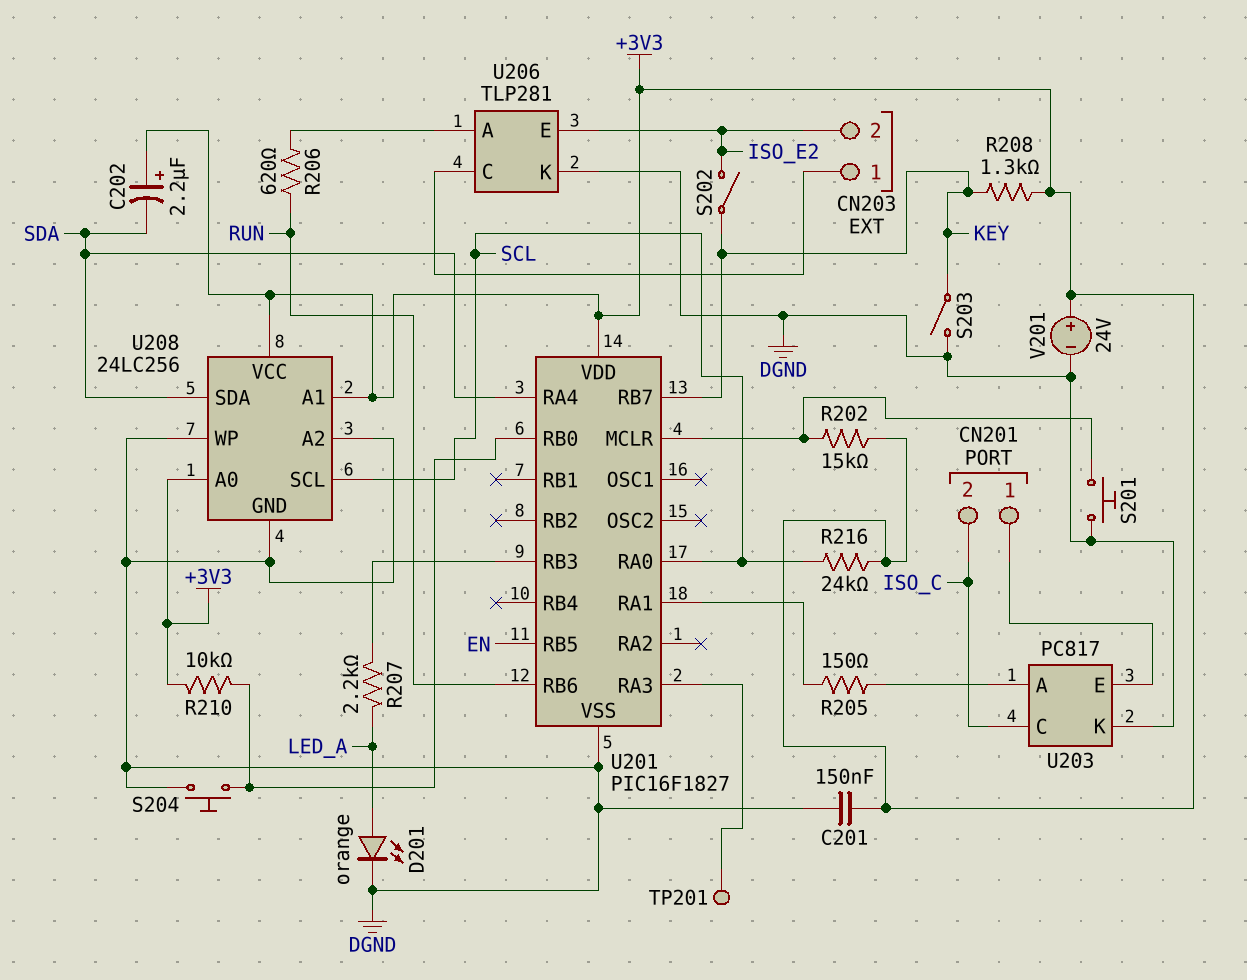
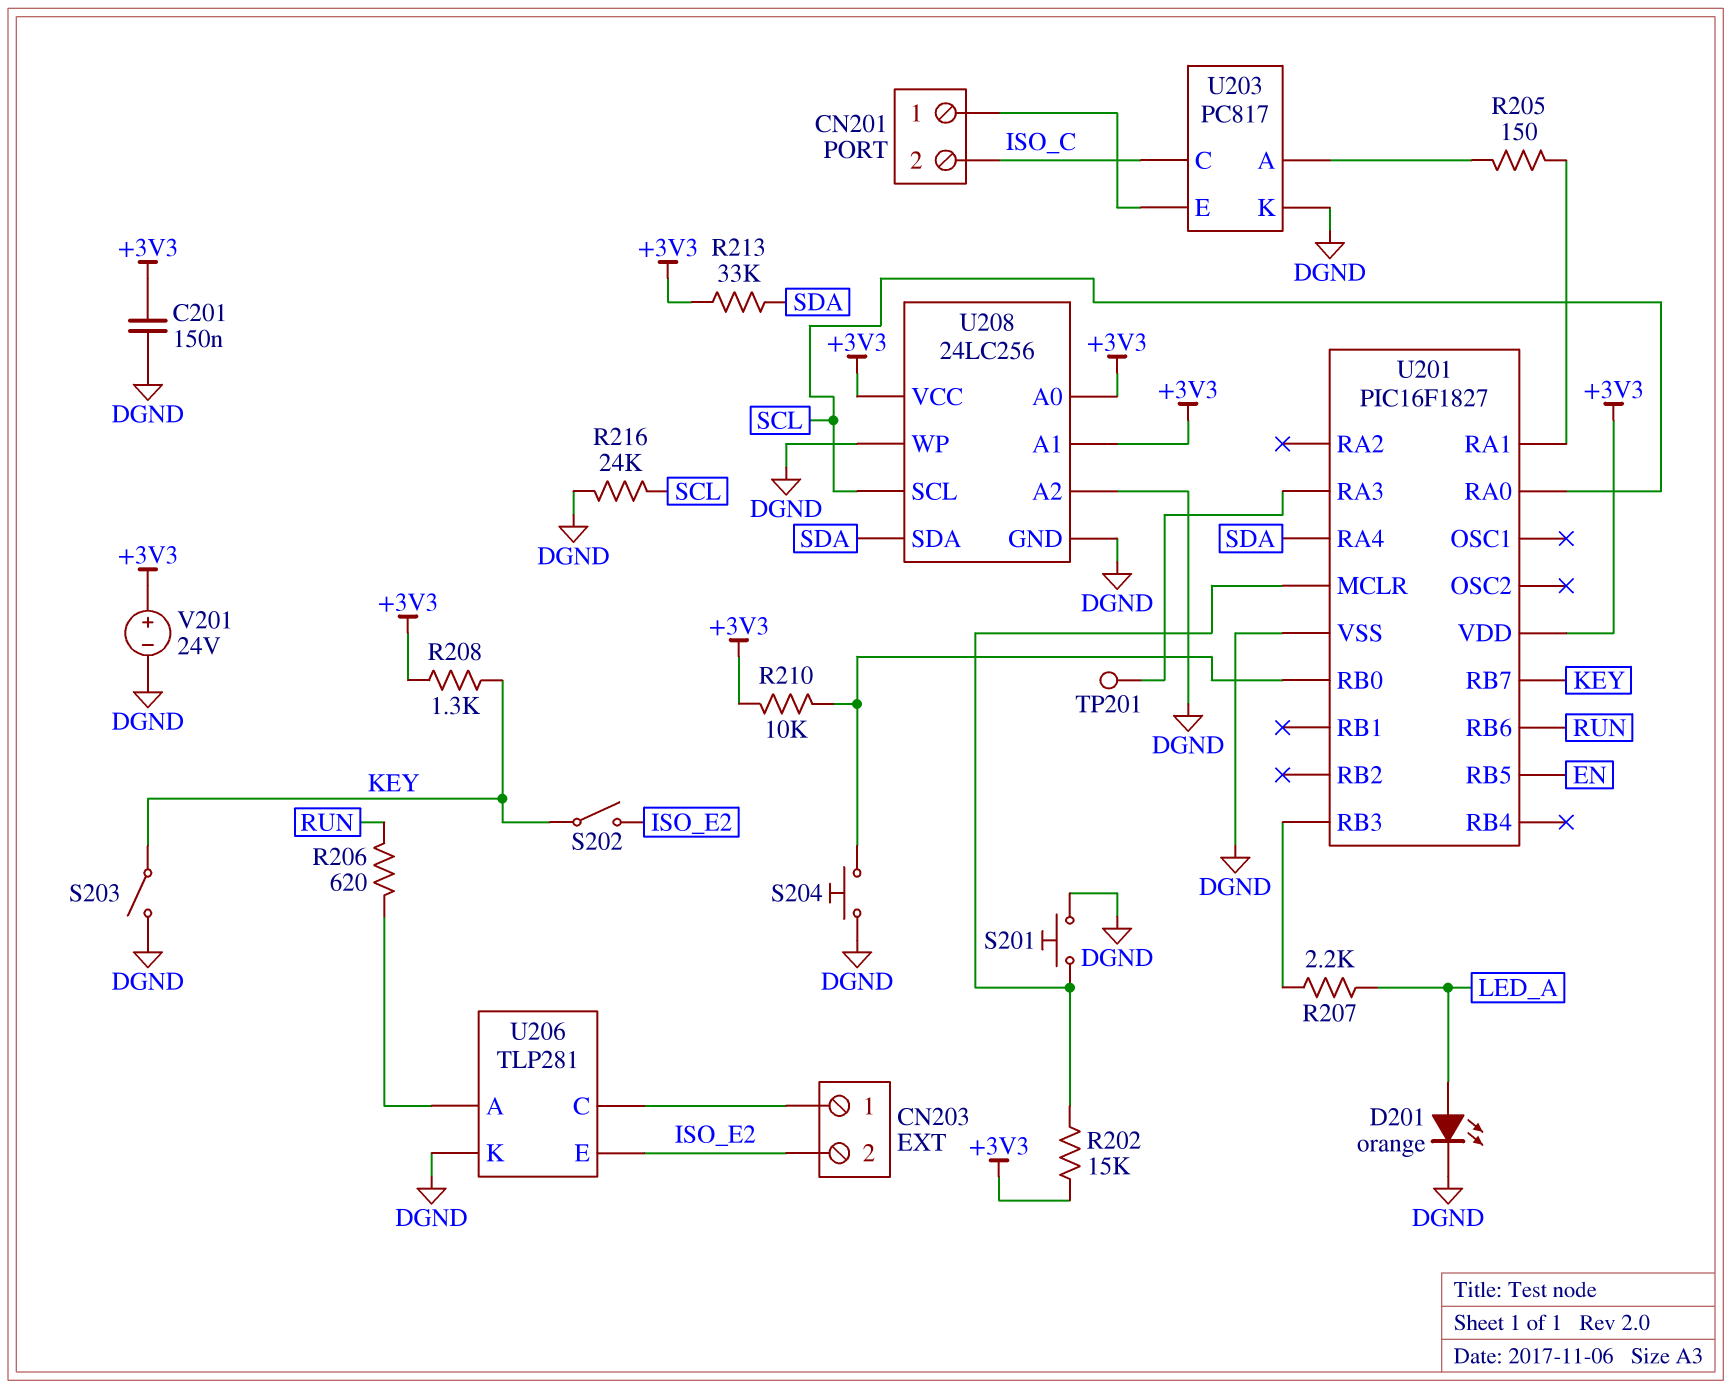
C202: 2.2uF (plus +3V3, minus SDA) -> none
R213: none -> 33k (+3V3, SDA)
R216: 24k (+3V3, SCL) -> 24k (DGND, SCL)

